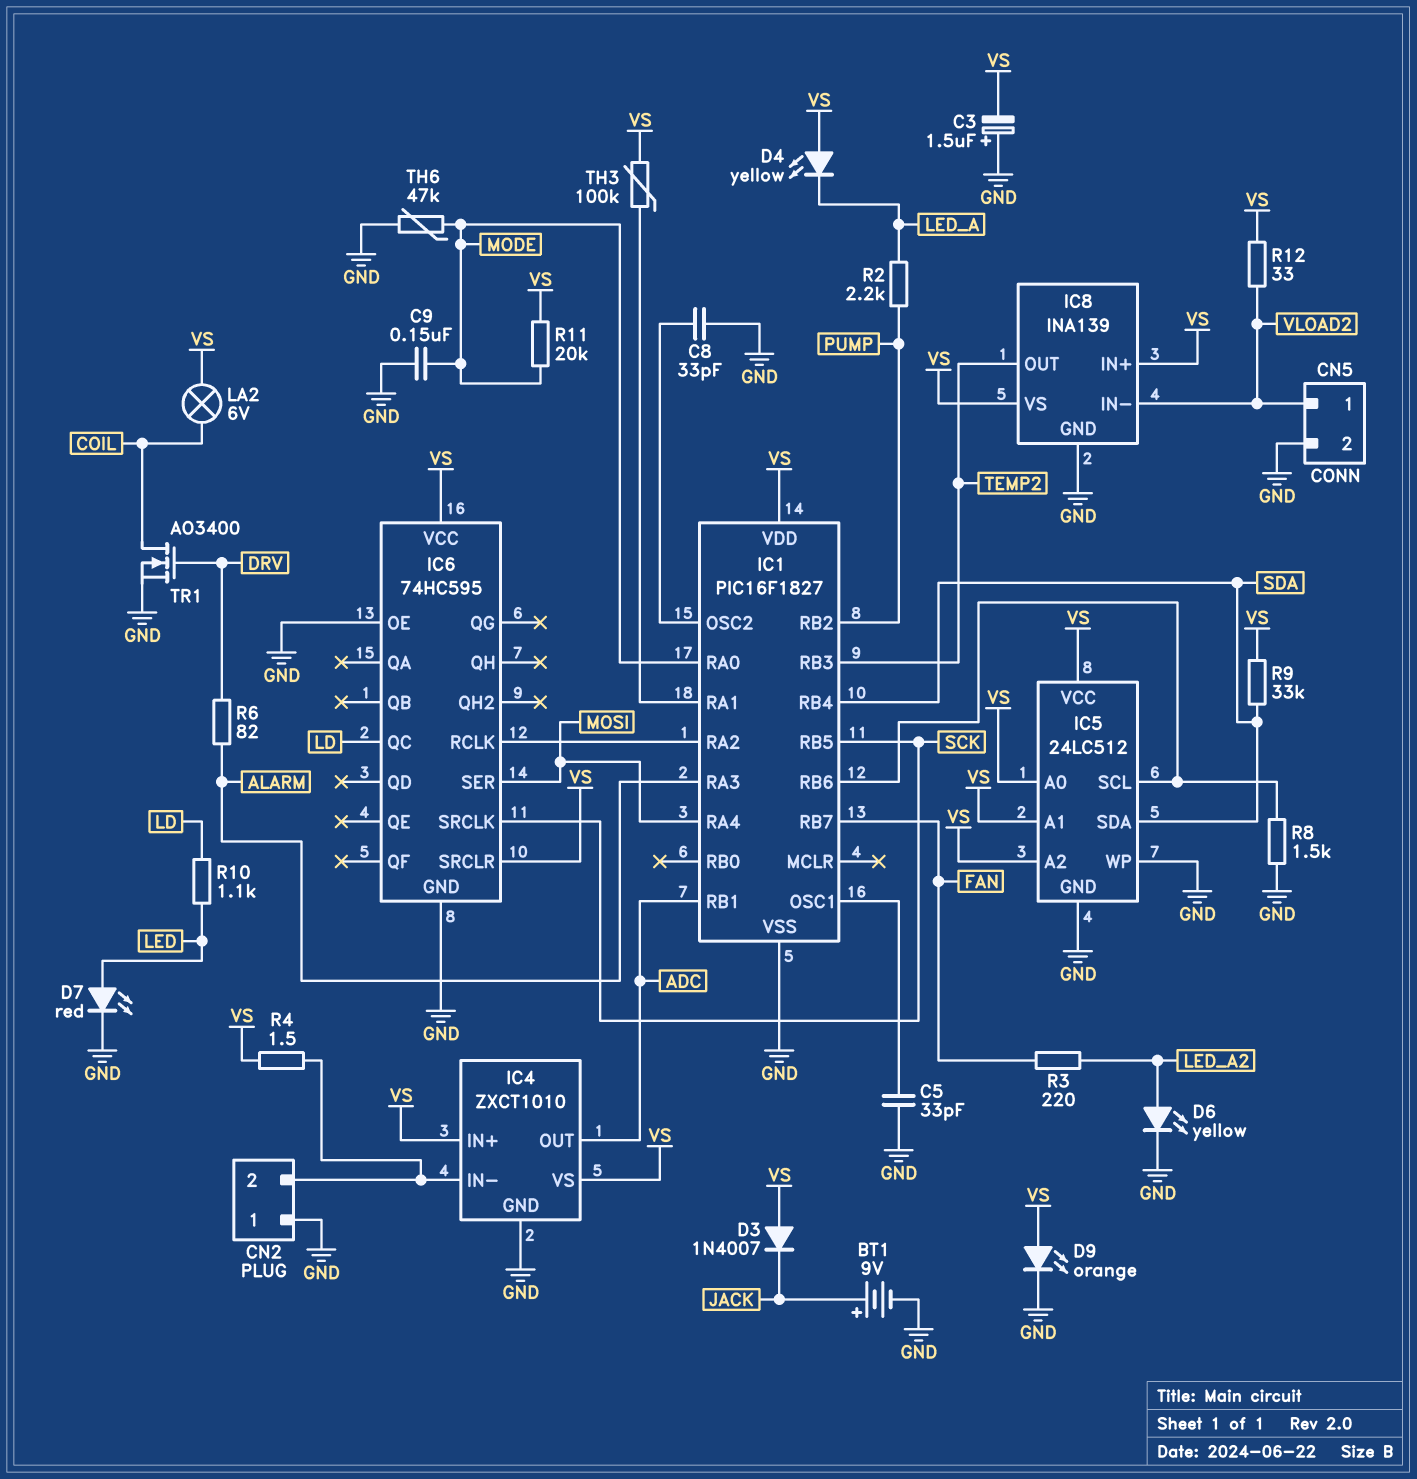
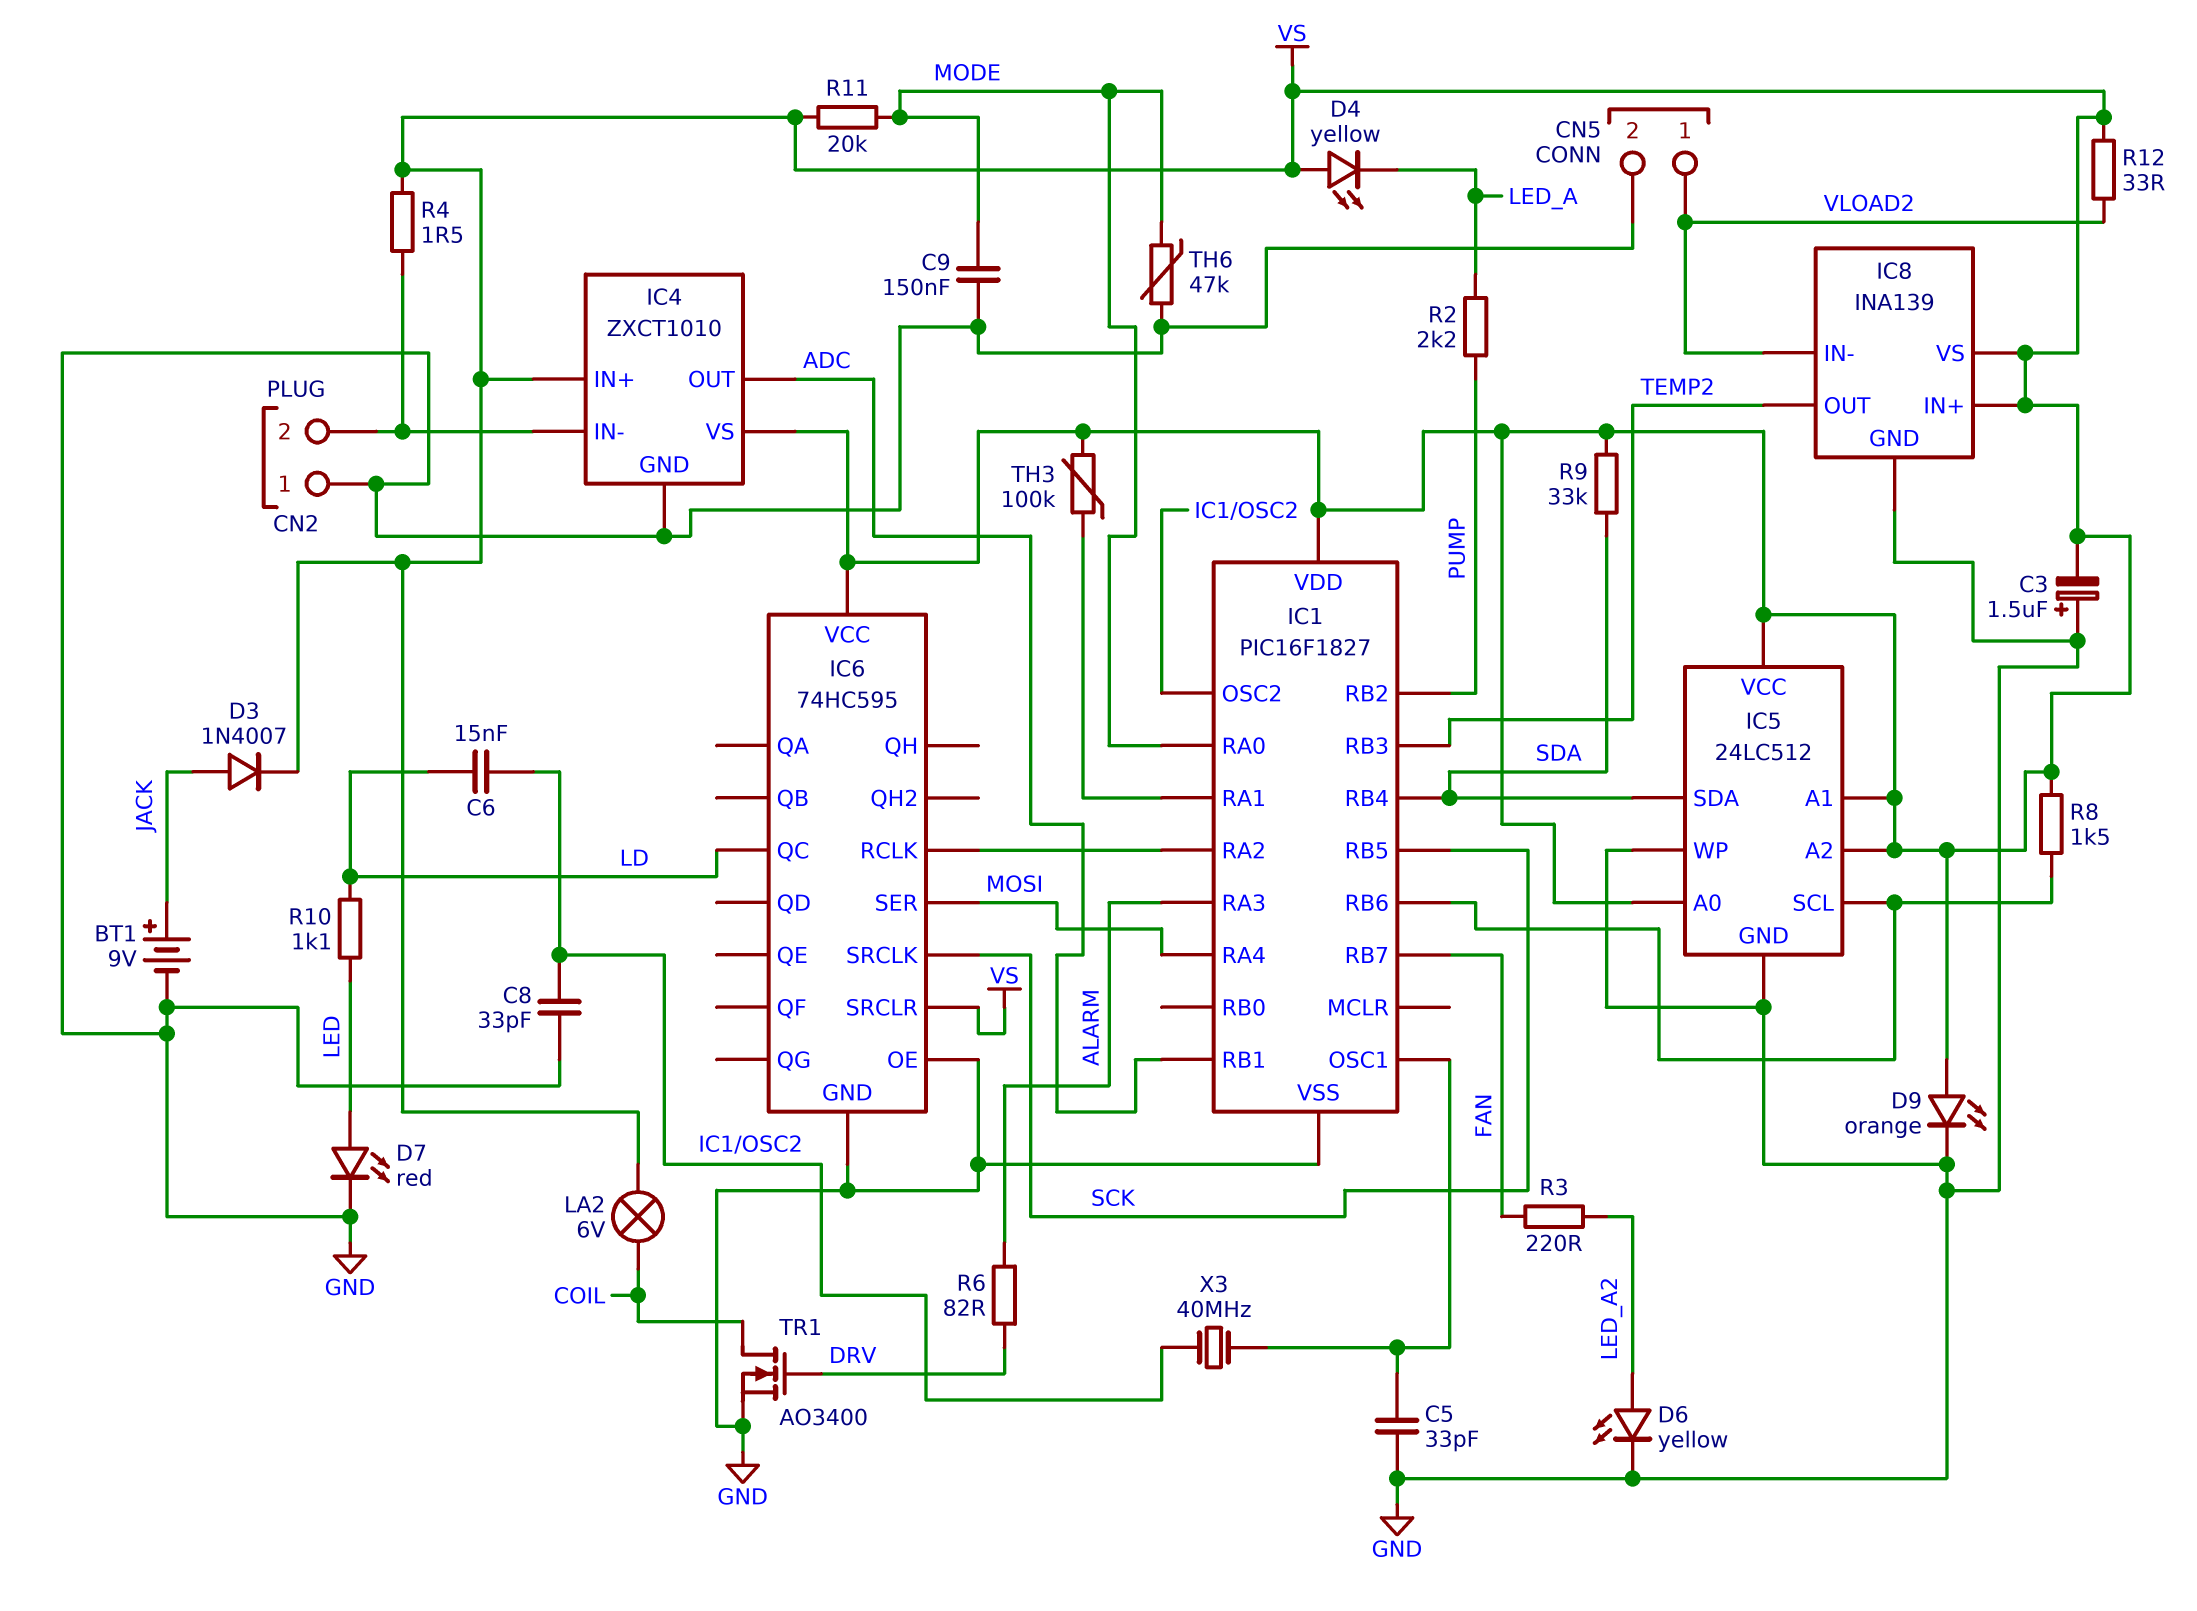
C6: none -> 15nF (IC1/OSC2, LD)
D3: diode 1N4007 (A VS, K JACK) -> diode 1N4007 (A JACK, K VS)
R8: 1.5k (GND, IC1/RB6) -> 1.5k (IC1/RB6, VS)
X3: none -> 40MHz (IC1/OSC1, IC1/OSC2)

